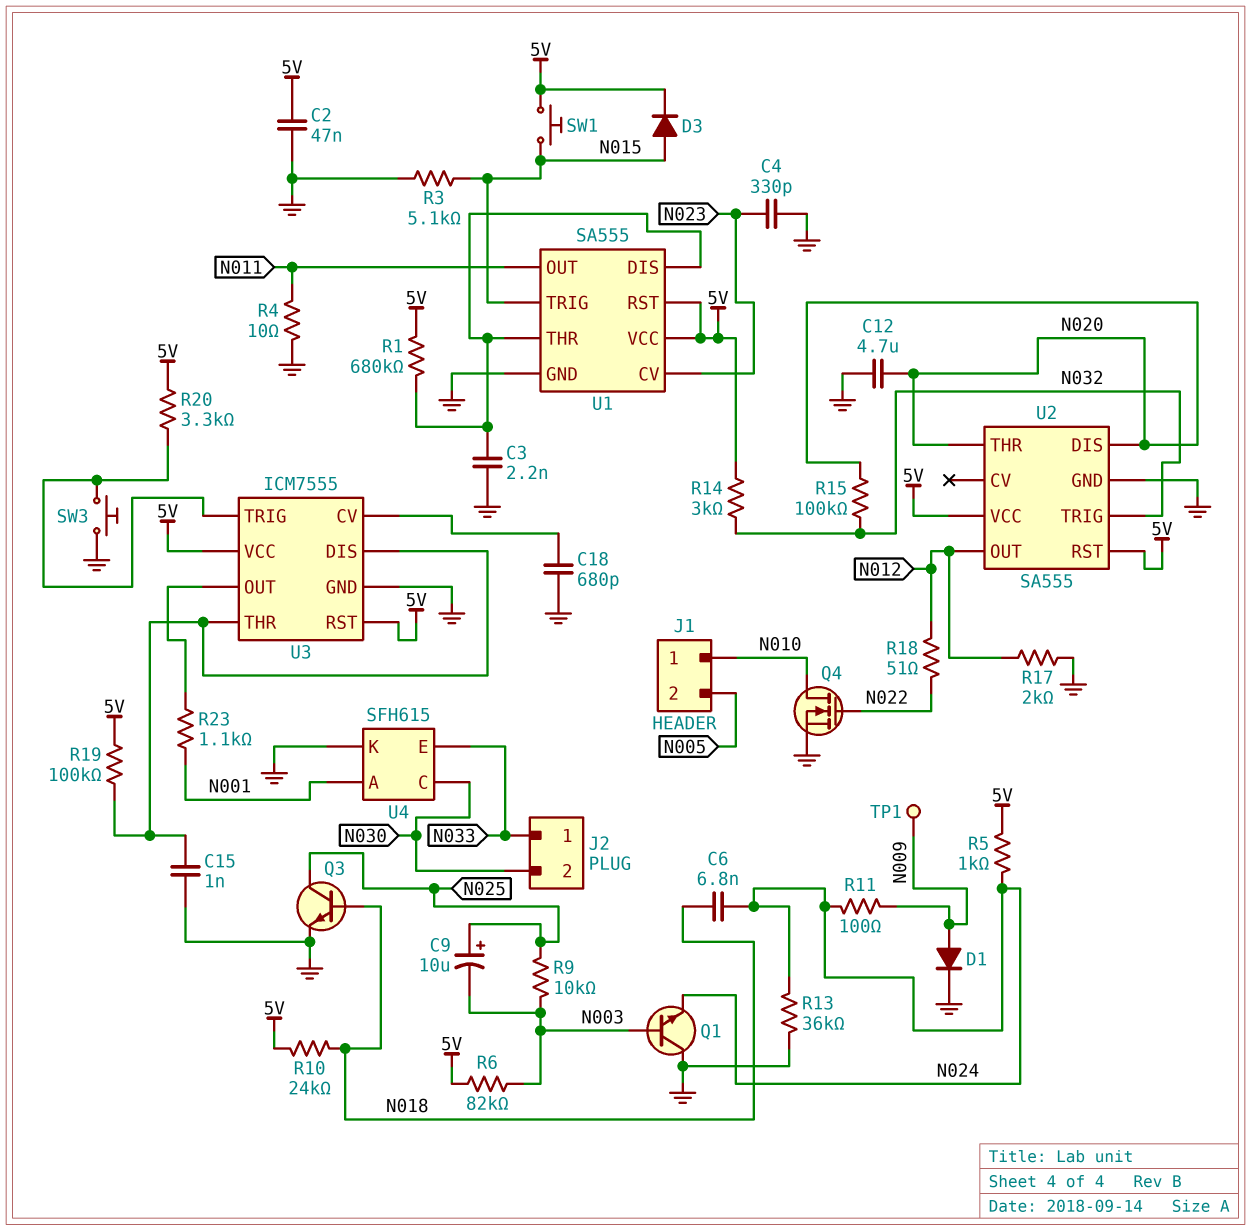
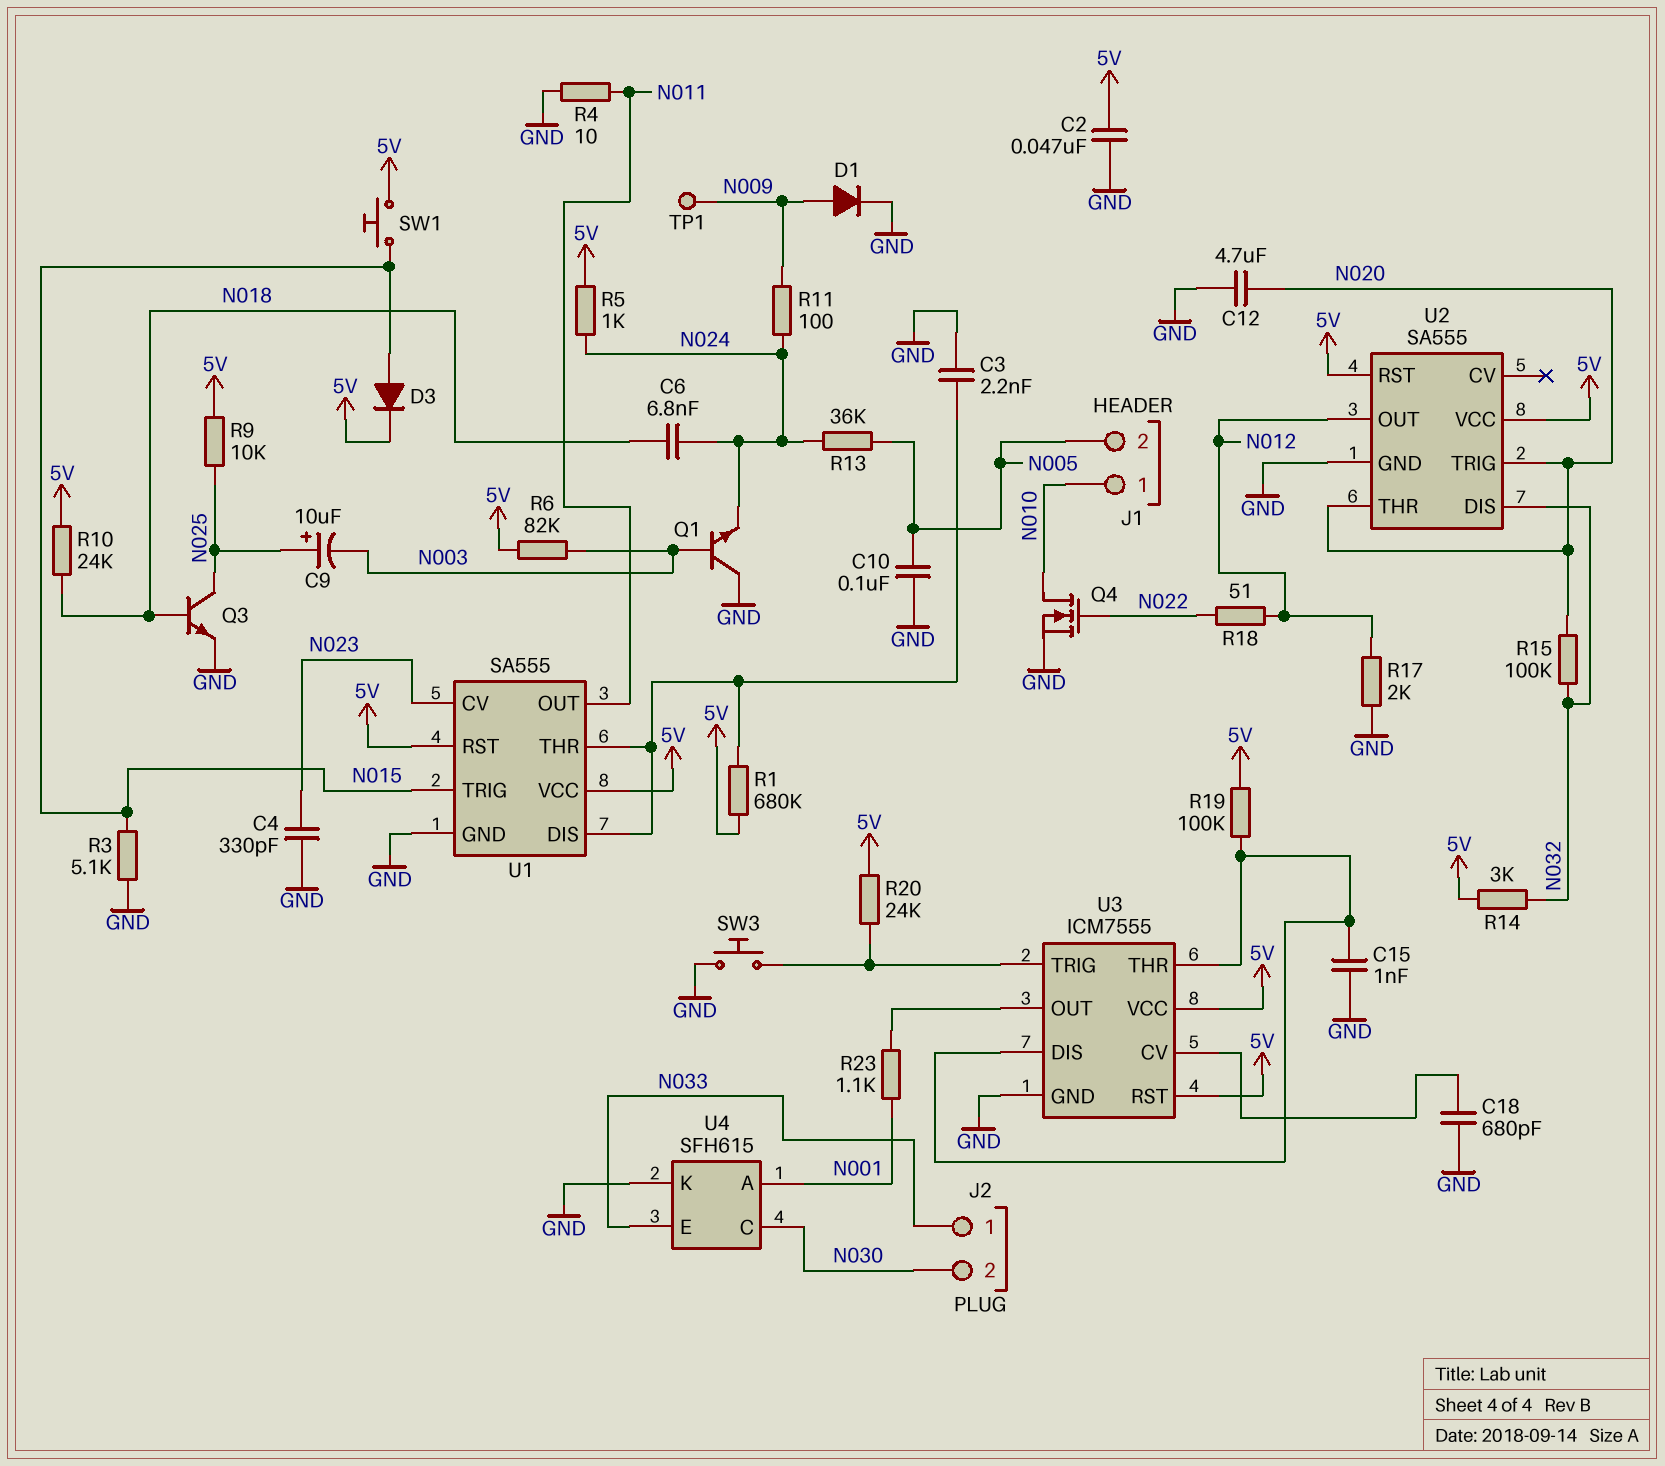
C10: none -> 100nF (GND, N005)
R9: 10k (N003, N025) -> 10k (5V, N025)
R13: 36k (GND, N024) -> 36k (N005, N024)
R20: 3.3k (5V, U3/TRIG) -> 24k (5V, U3/TRIG)
U2 pin DIS: N020 -> N032
U2 pin TRIG: N032 -> N020

